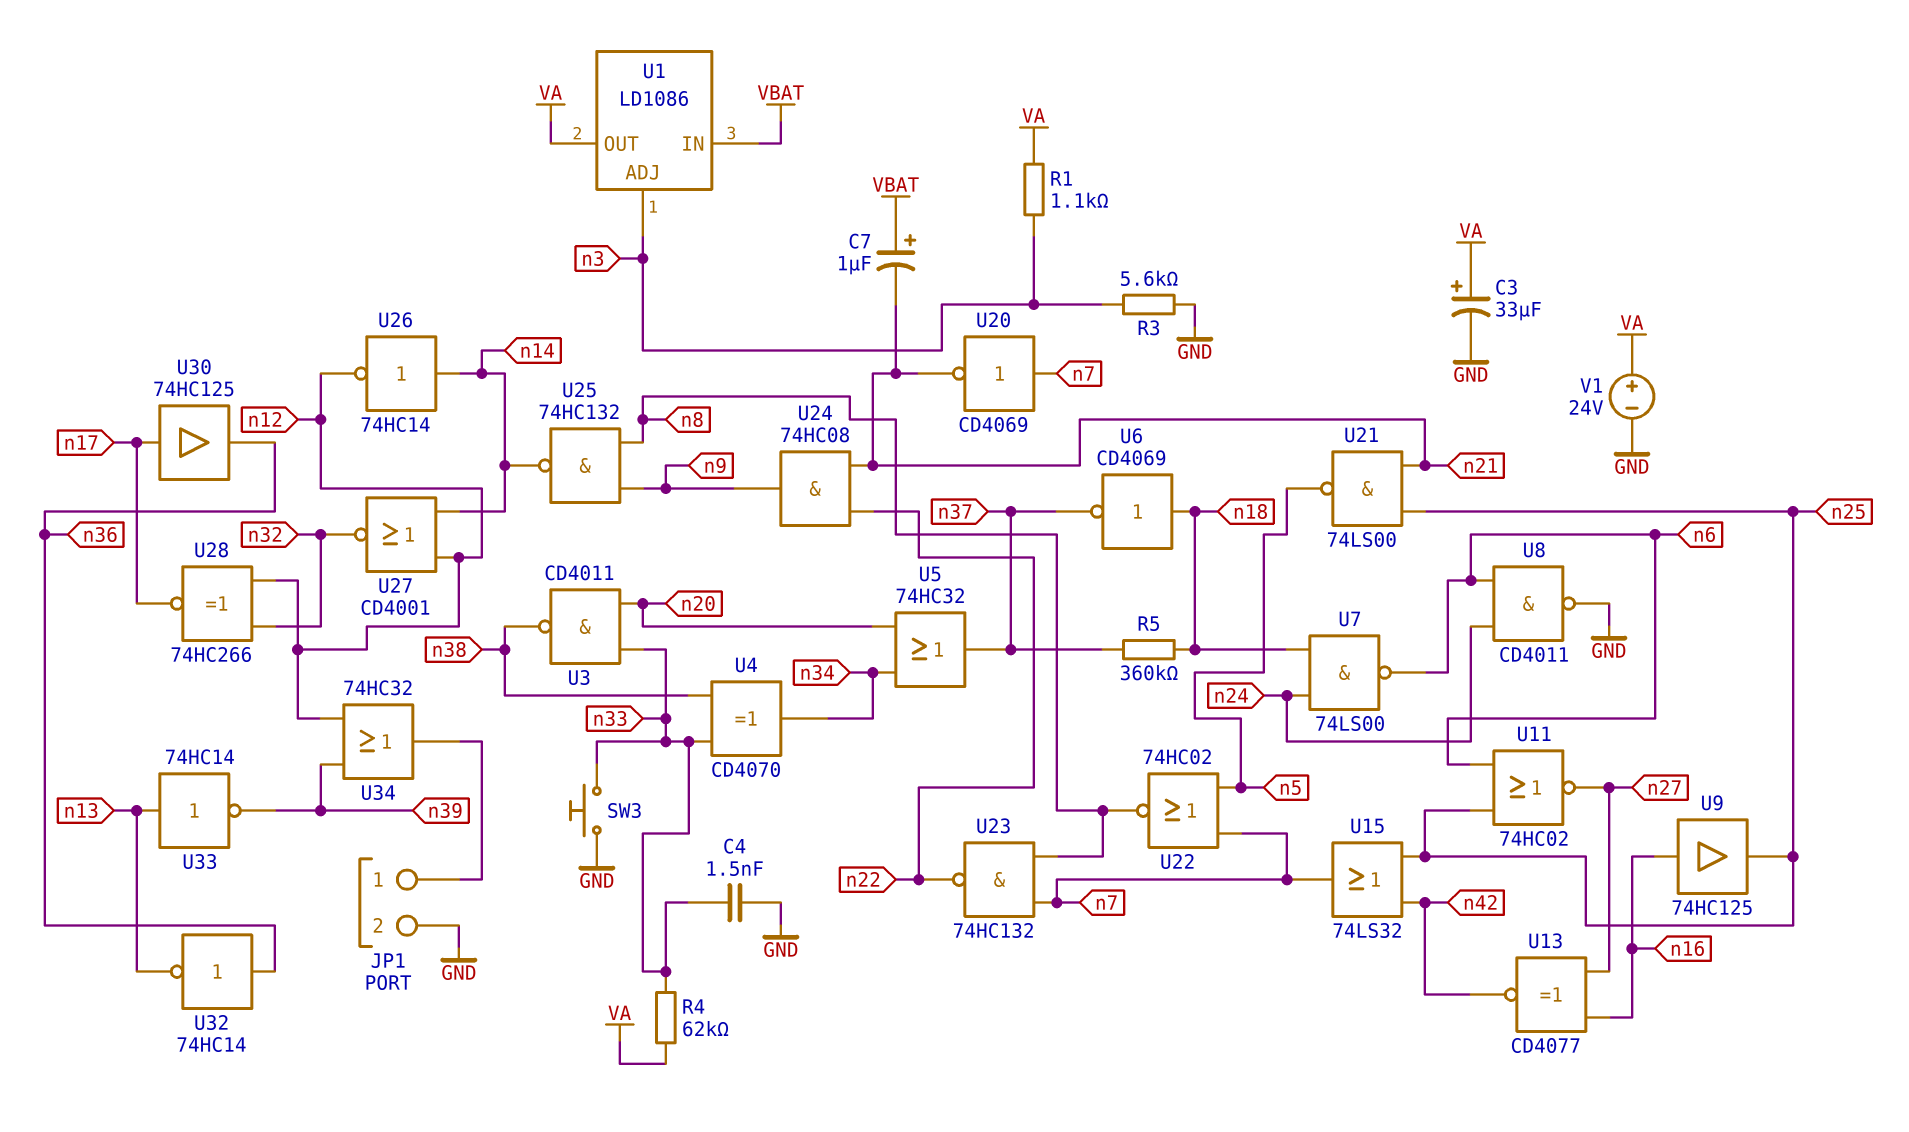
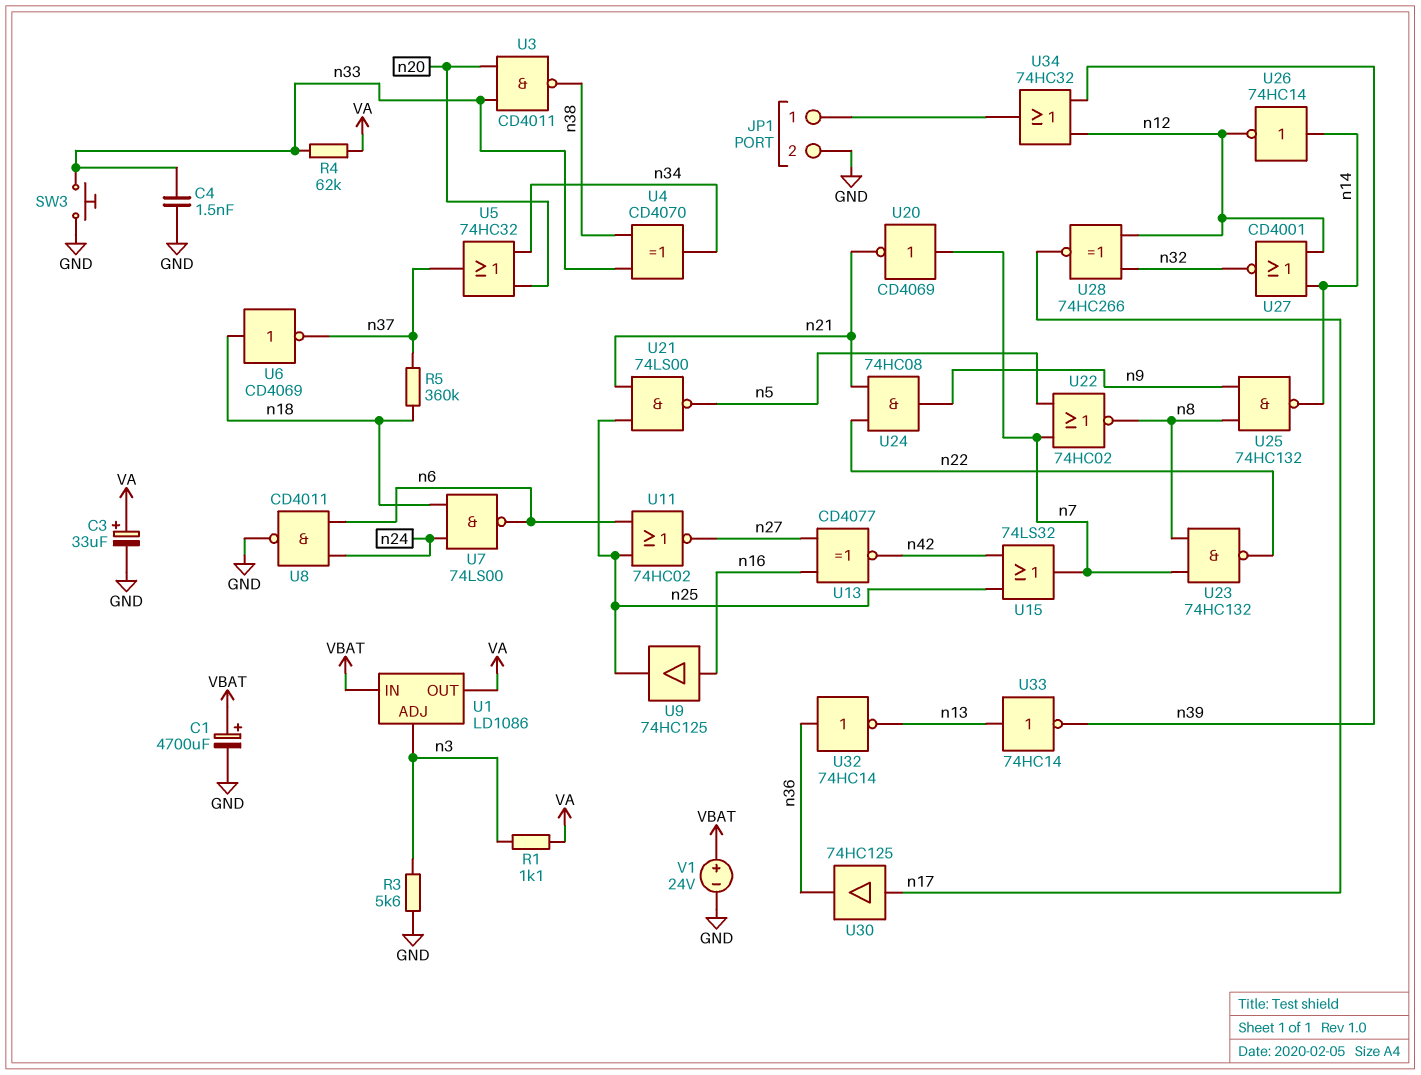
C1: none -> 4700uF (plus VBAT, minus GND)
C7: 1uF (plus VBAT, minus n21) -> none
V1: 24V (plus VA, minus GND) -> 24V (plus VBAT, minus GND)

